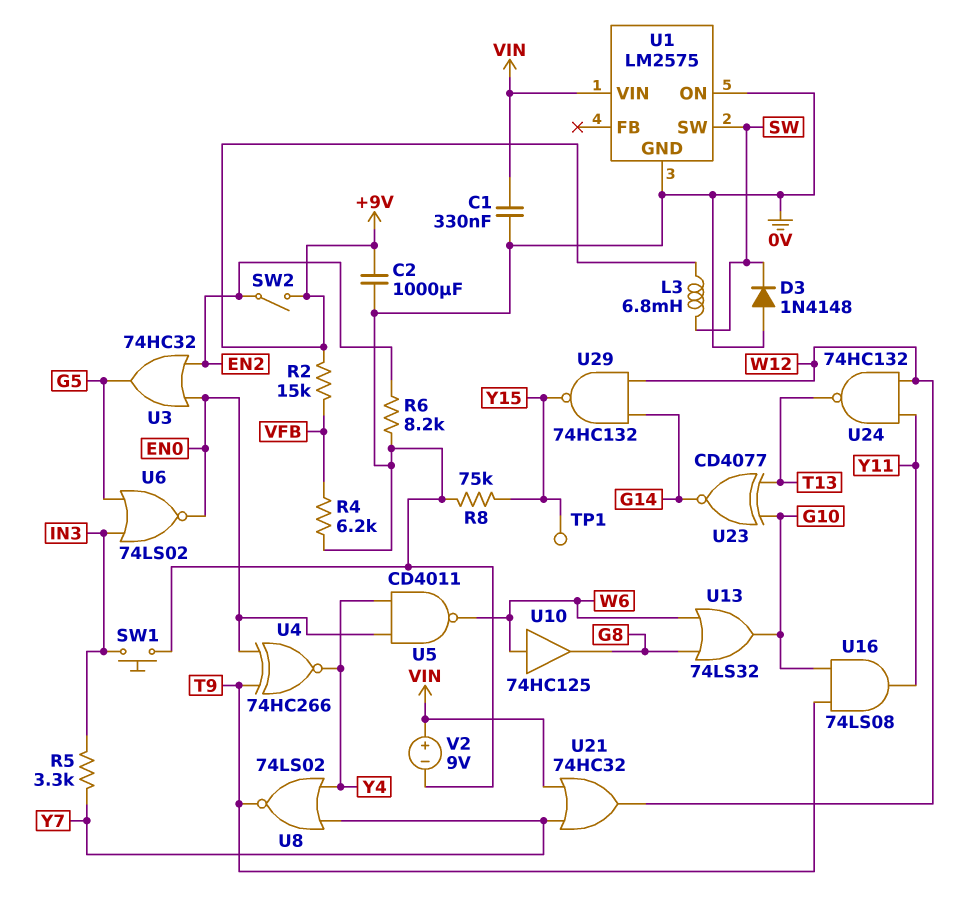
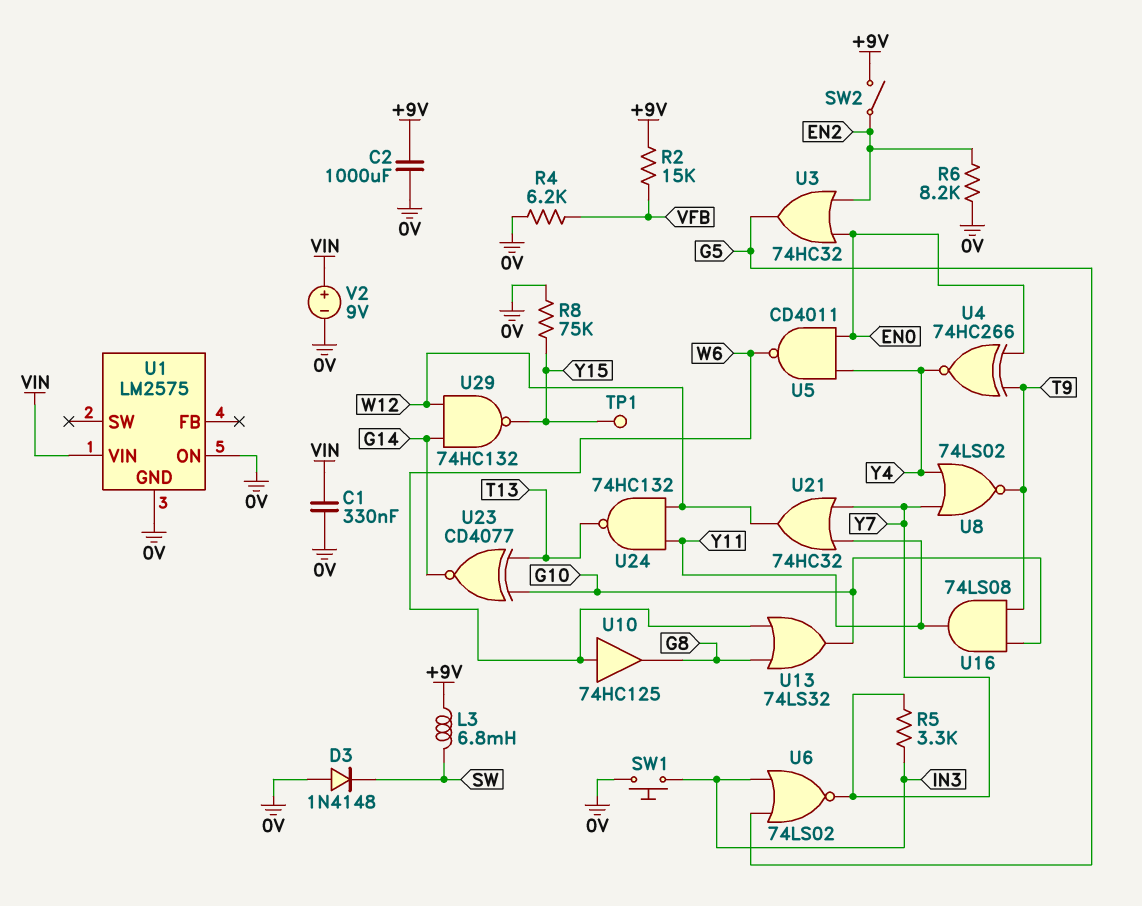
U1 pin SW: SW -> none
U6: NOR 74LS02 (in G5, in IN3, out EN0) -> NOR 74LS02 (in G5, in IN3, out Y7)
U21: OR 74HC32 (in VIN, in Y7, out W12) -> OR 74HC32 (in Y7, in Y11, out W12)

